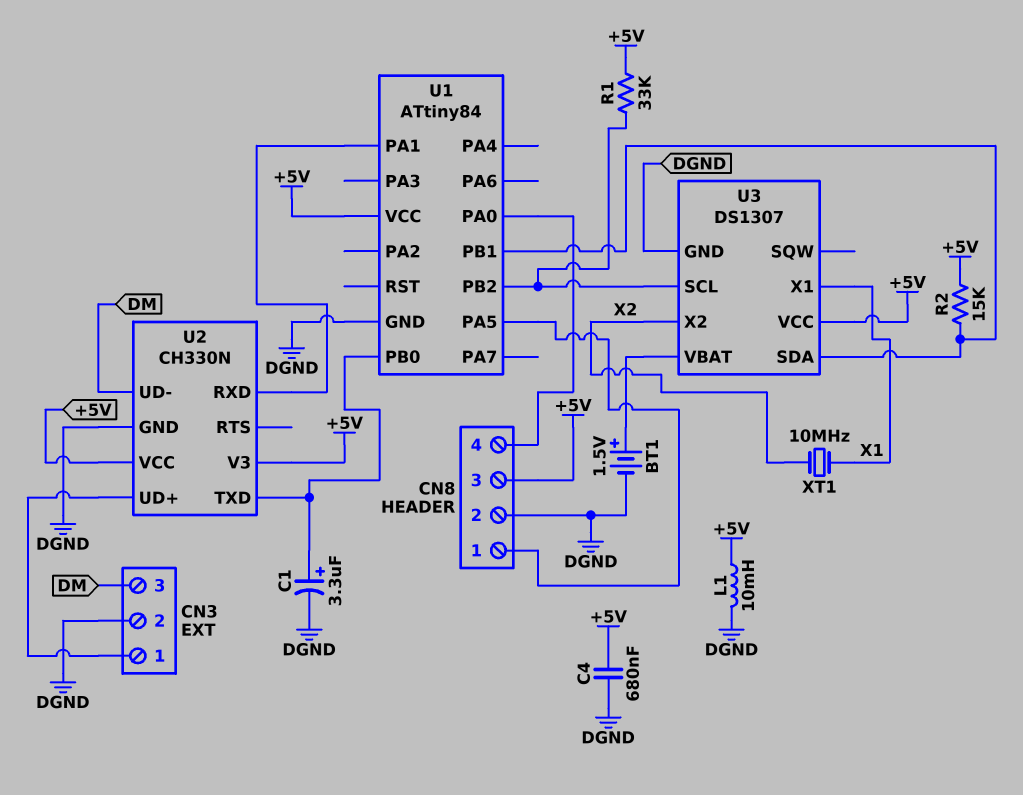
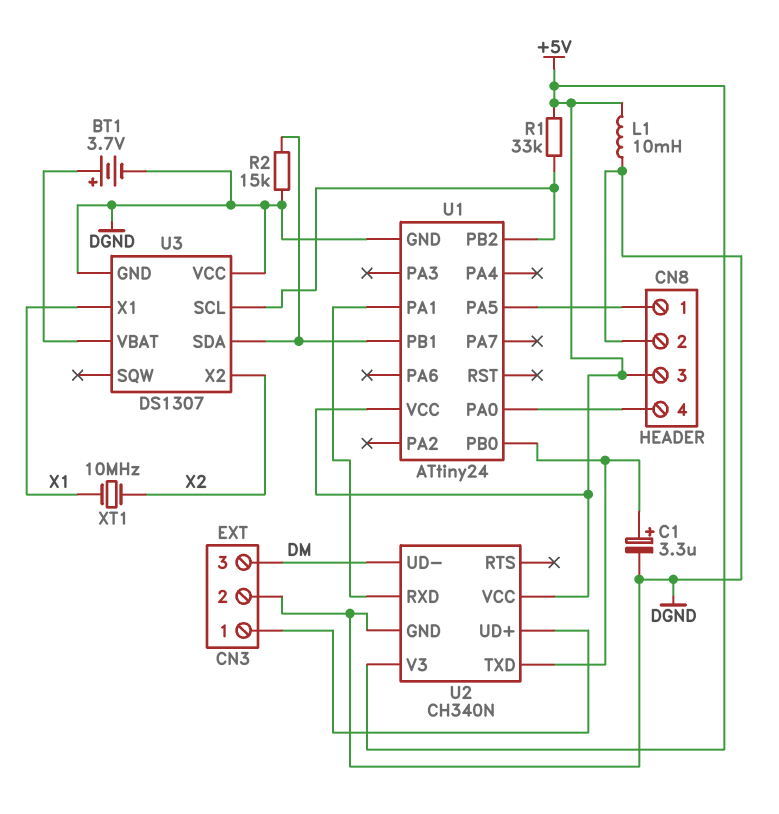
BT1: 1.5V (plus U3/VBAT, minus DGND) -> 3.7V (plus U3/VBAT, minus DGND)
C4: 680nF (+5V, DGND) -> none
R2: 15k (+5V, U1/PB1) -> 15k (DGND, U1/PB1)
U1: ATtiny84 -> ATtiny24
U2: CH330N -> CH340N
U3 pin VCC: +5V -> DGND

